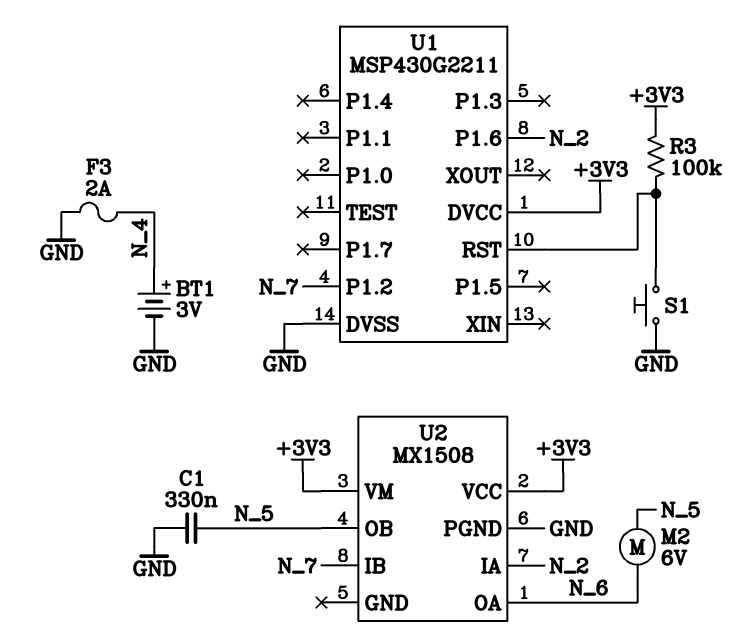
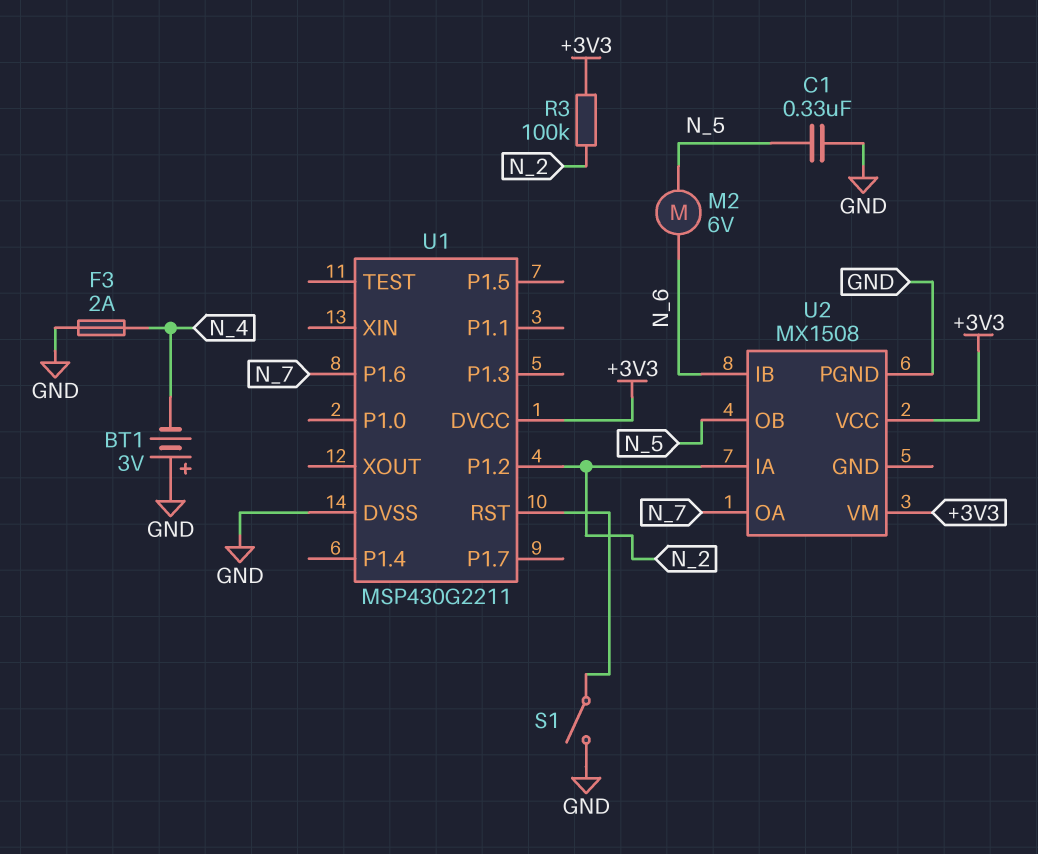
BT1: 3V (plus N_4, minus GND) -> 3V (plus GND, minus N_4)
R3: 100k (+3V3, U1/RST) -> 100k (+3V3, N_2)
S1: button (GND, U1/RST) -> switch (GND, U1/RST)
U1 pin P1.2: N_7 -> N_2
U1 pin P1.6: N_2 -> N_7
U2 pin IB: N_7 -> N_6
U2 pin OA: N_6 -> N_7

